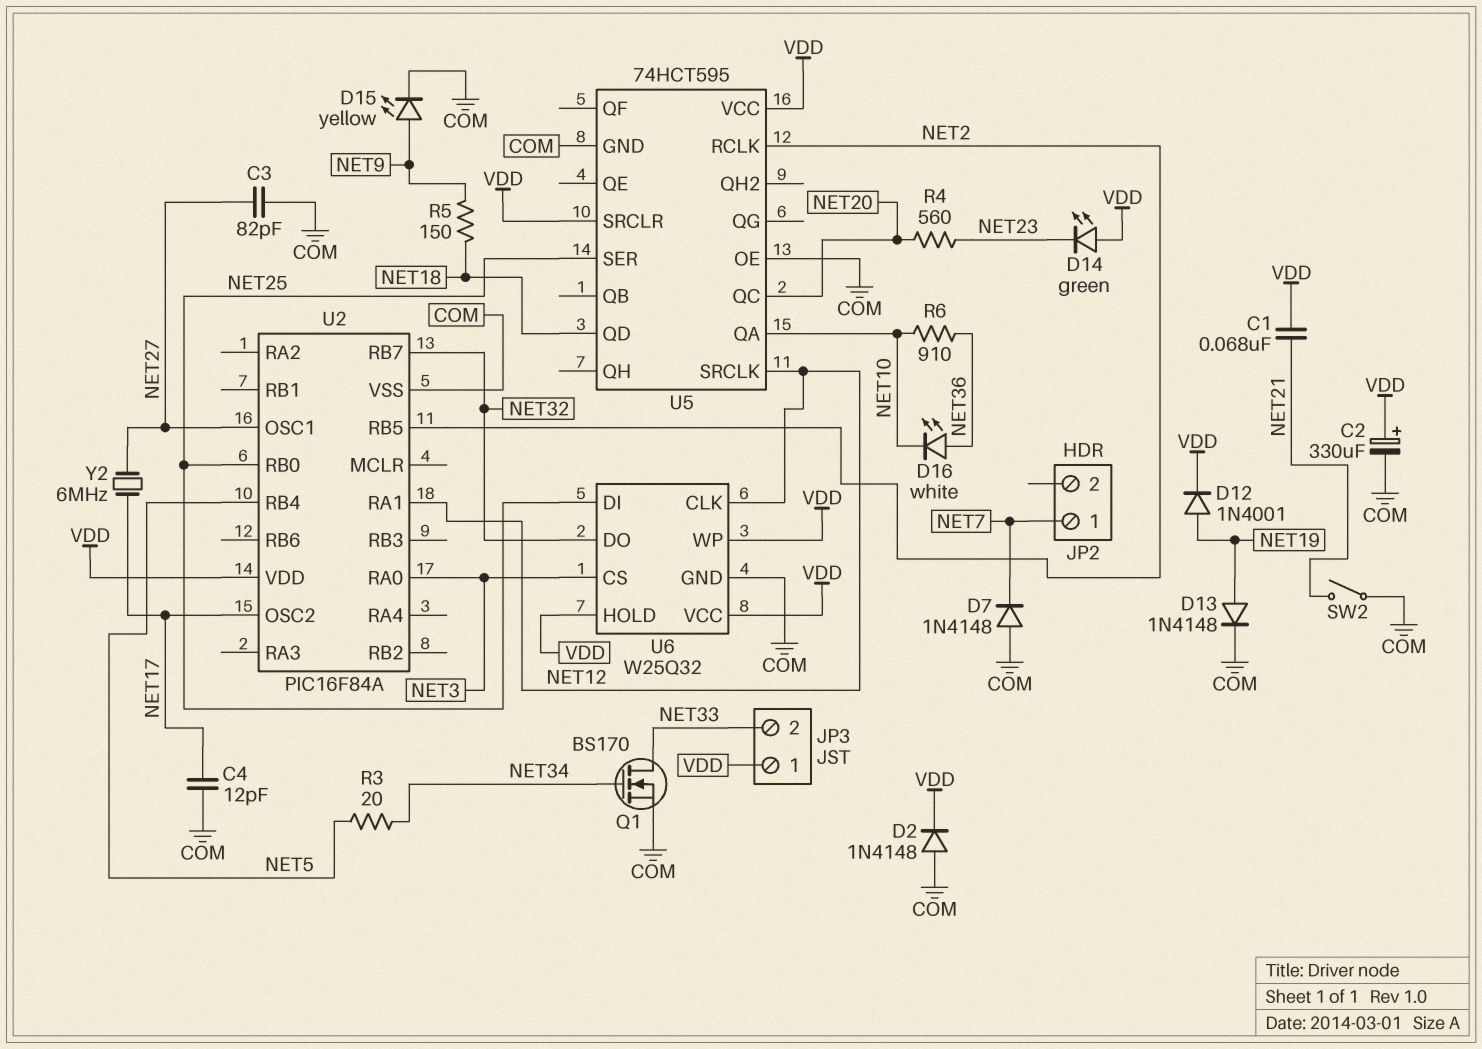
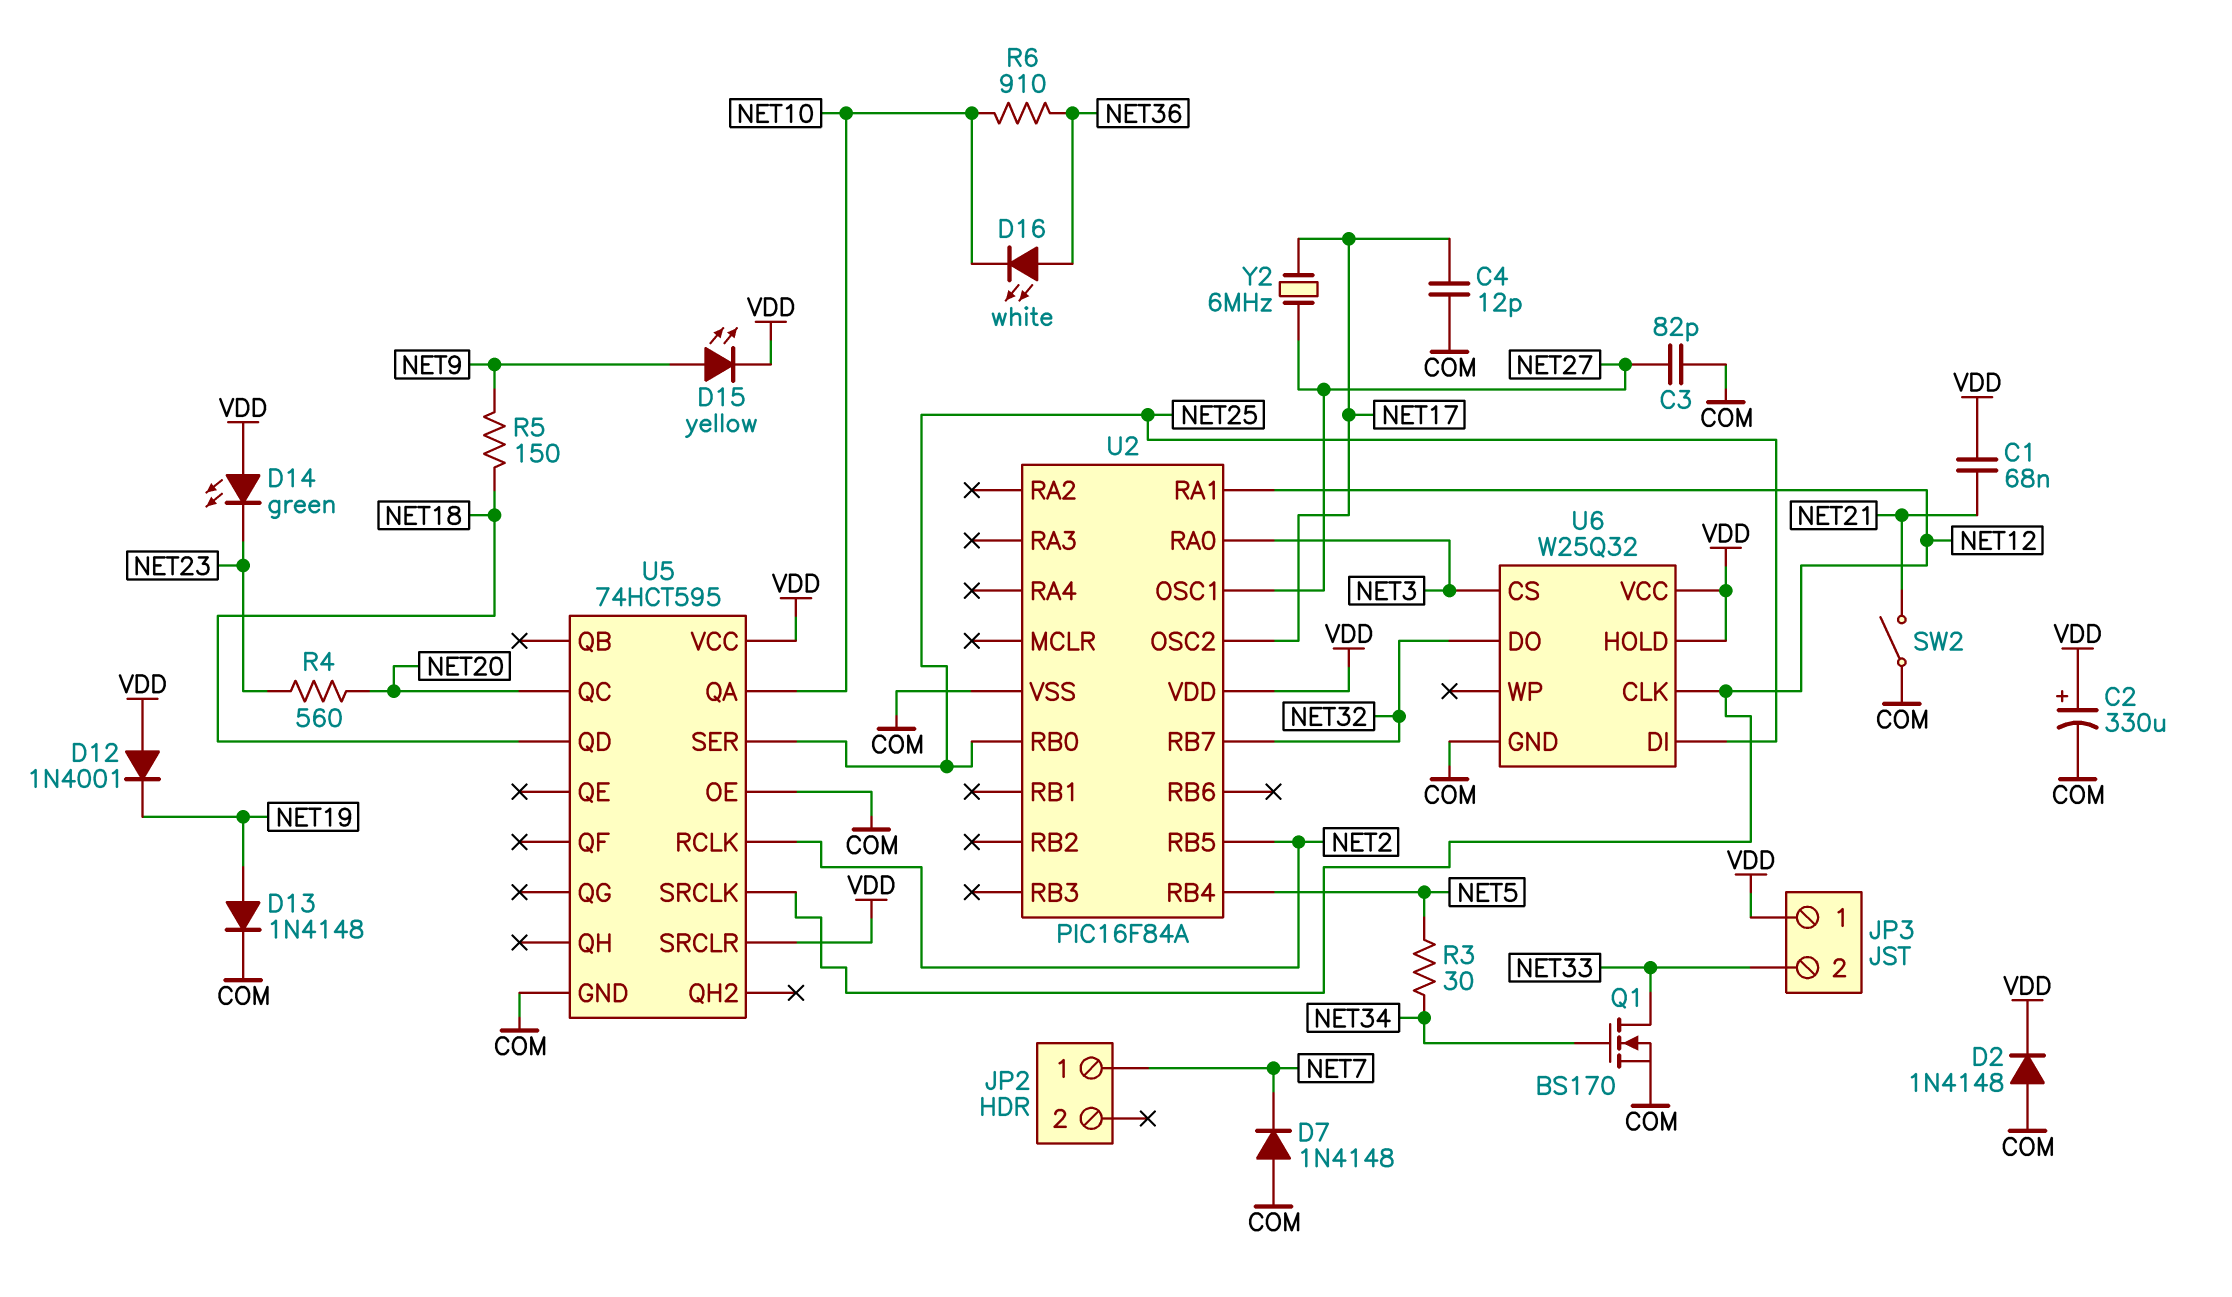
D12: diode 1N4001 (A NET19, K VDD) -> diode 1N4001 (A VDD, K NET19)
D15: LED yellow (A NET9, K COM) -> LED yellow (A NET9, K VDD)
R3: 20 (NET5, NET34) -> 30 (NET5, NET34)
U6 pin WP: VDD -> none

